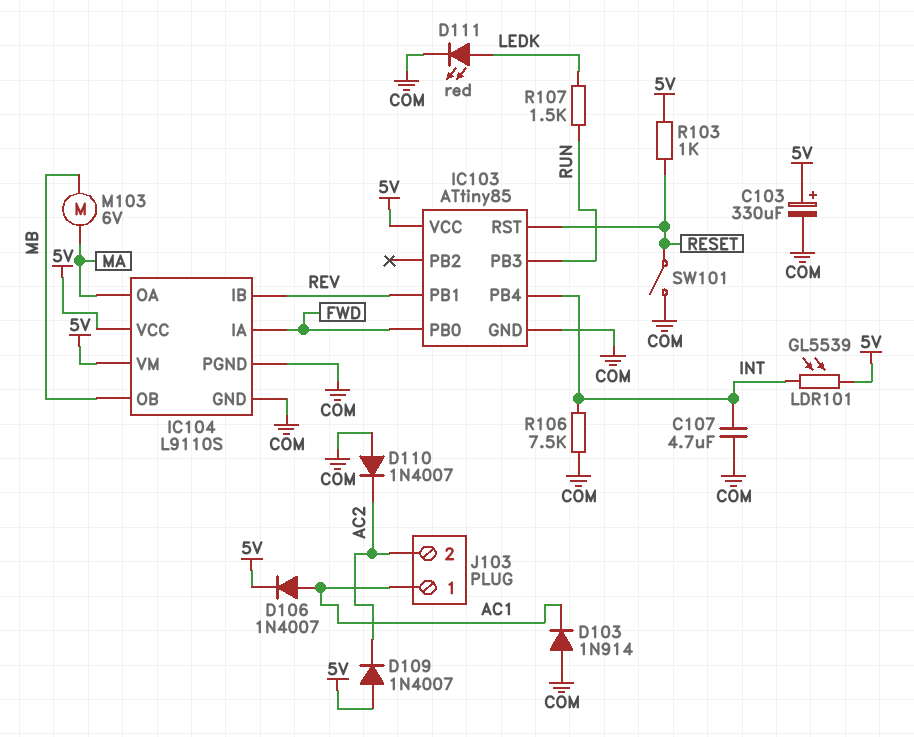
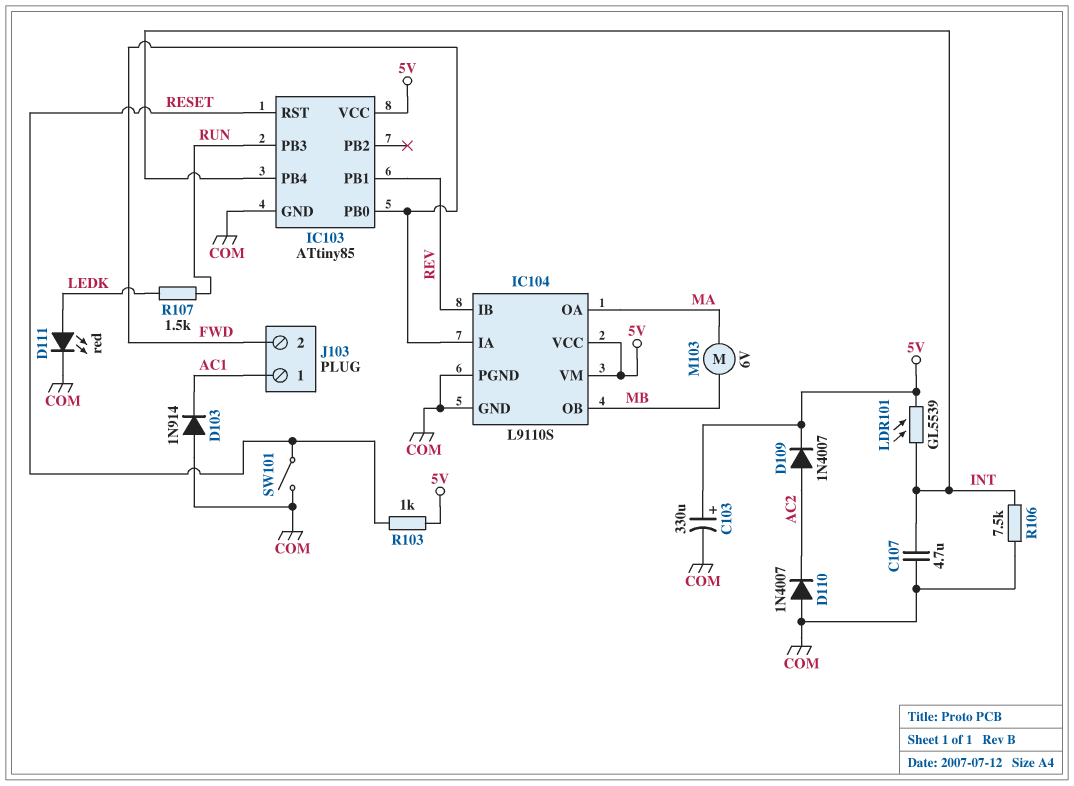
D106: diode 1N4007 (A AC1, K 5V) -> none
D109: diode 1N4007 (A 5V, K AC2) -> diode 1N4007 (A AC2, K 5V)
J103 pin 2: AC2 -> FWD

